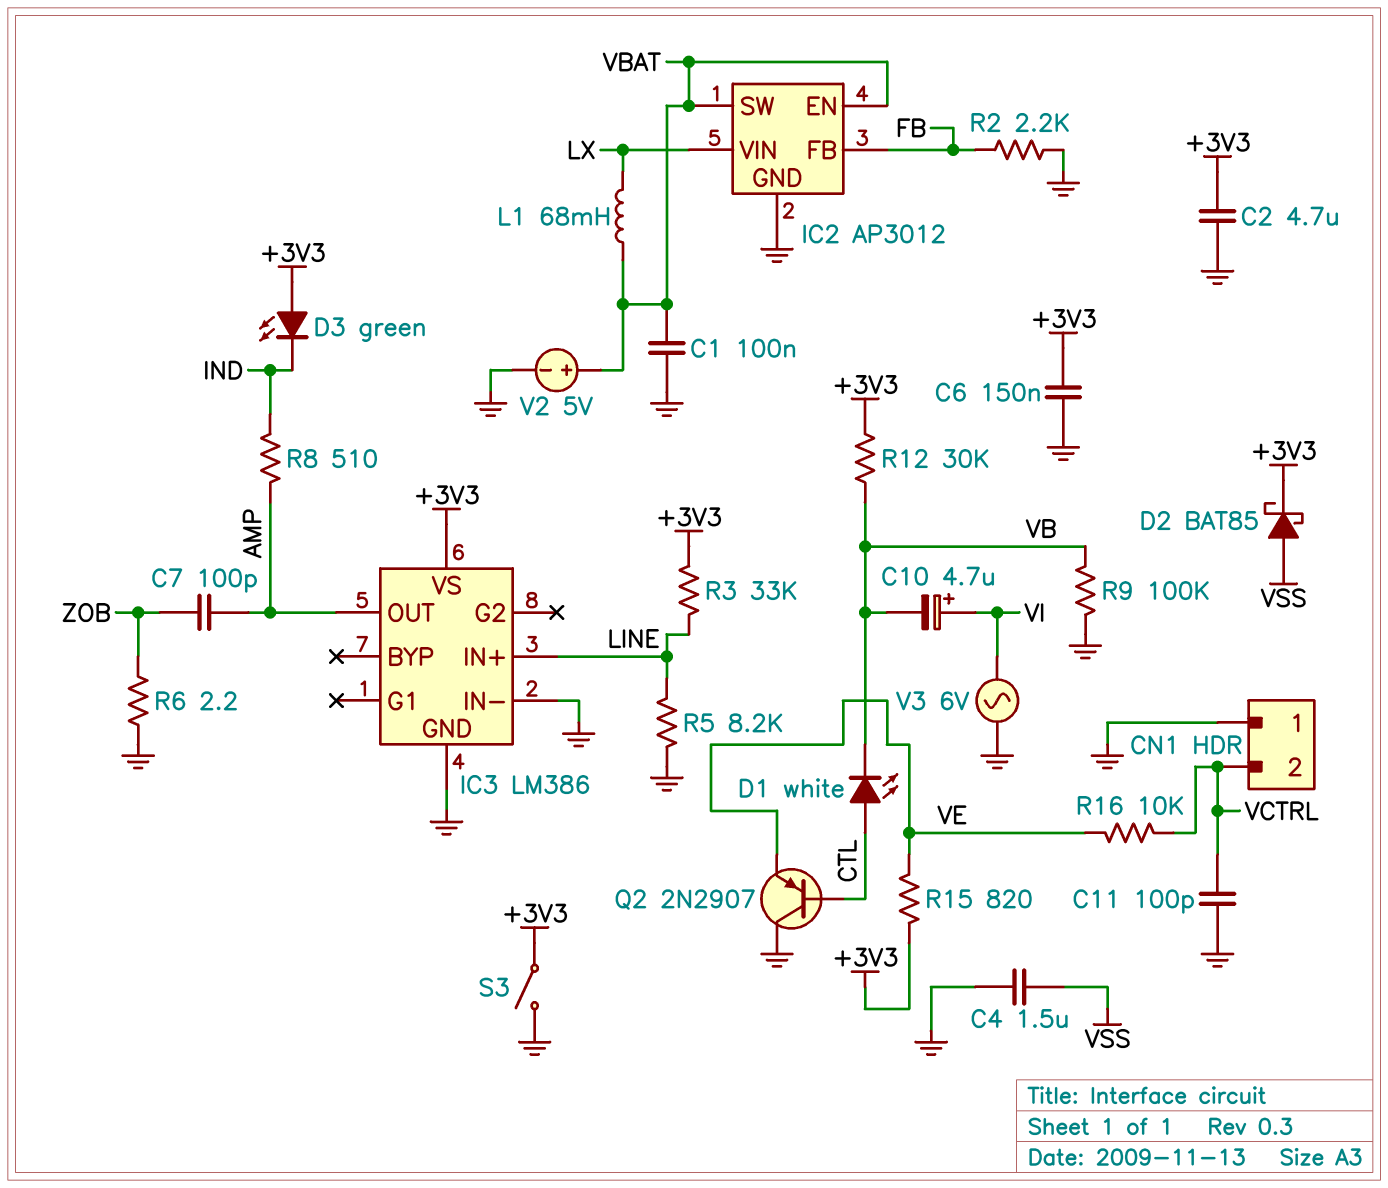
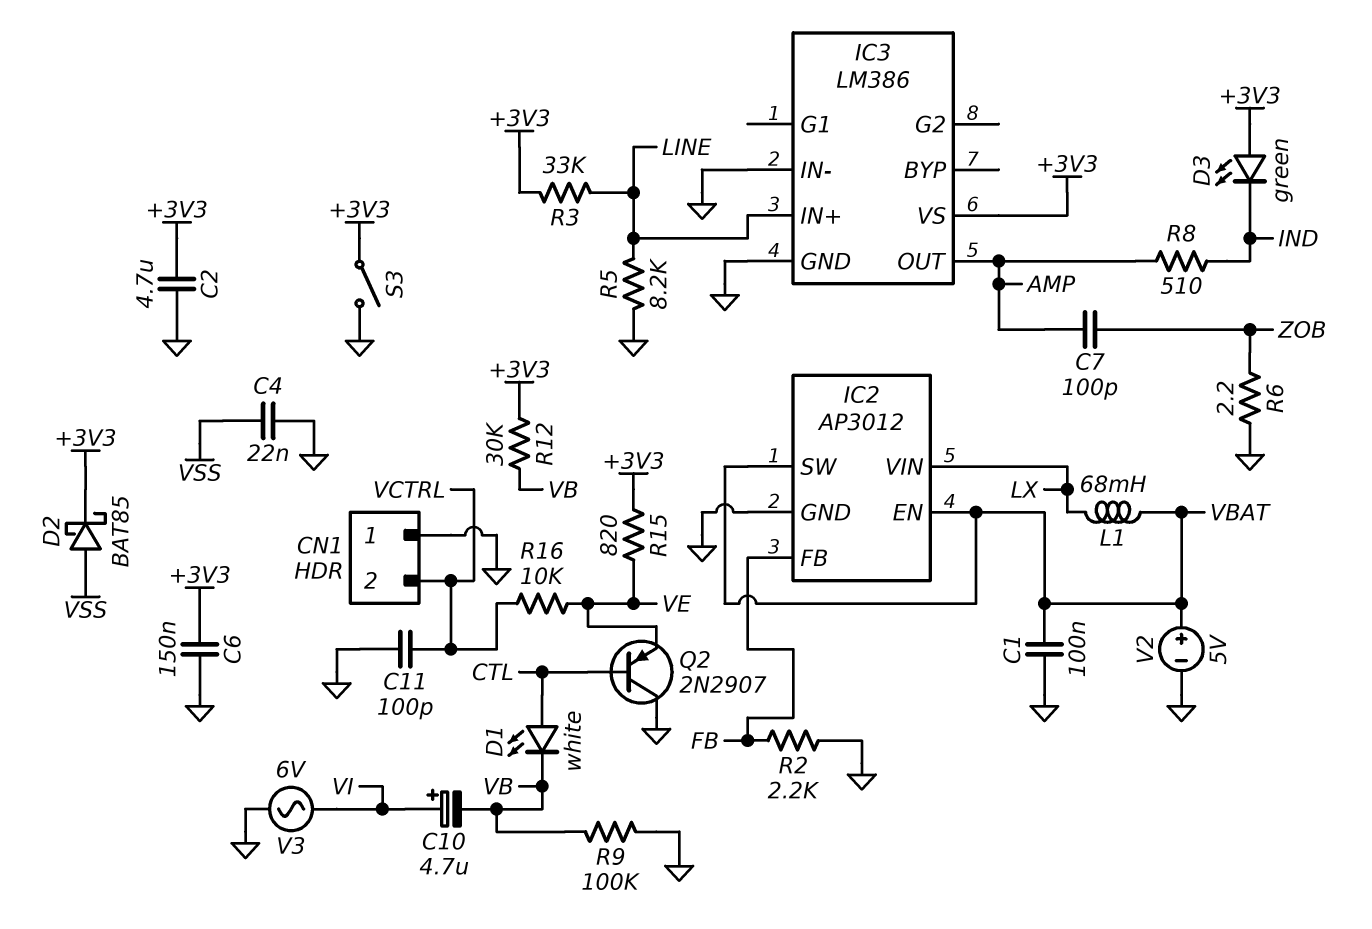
C4: 1.5uF (GND, VSS) -> 22nF (GND, VSS)

